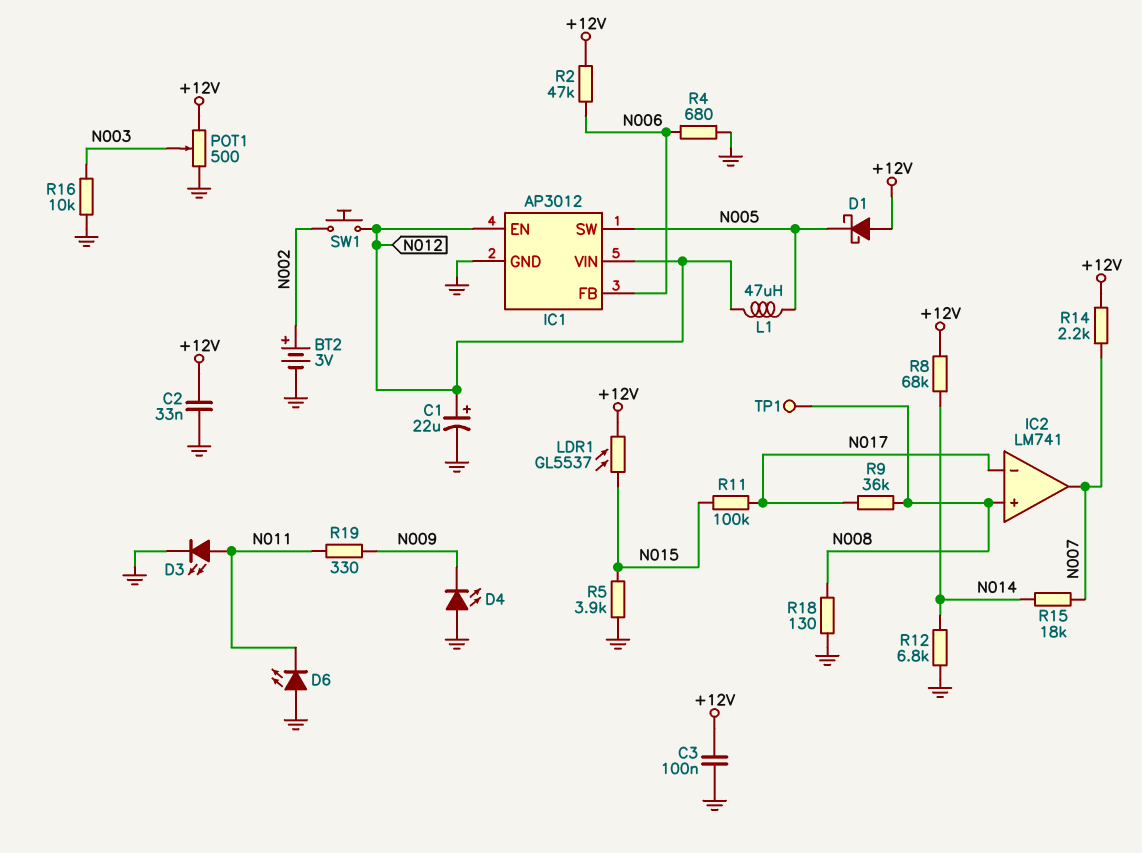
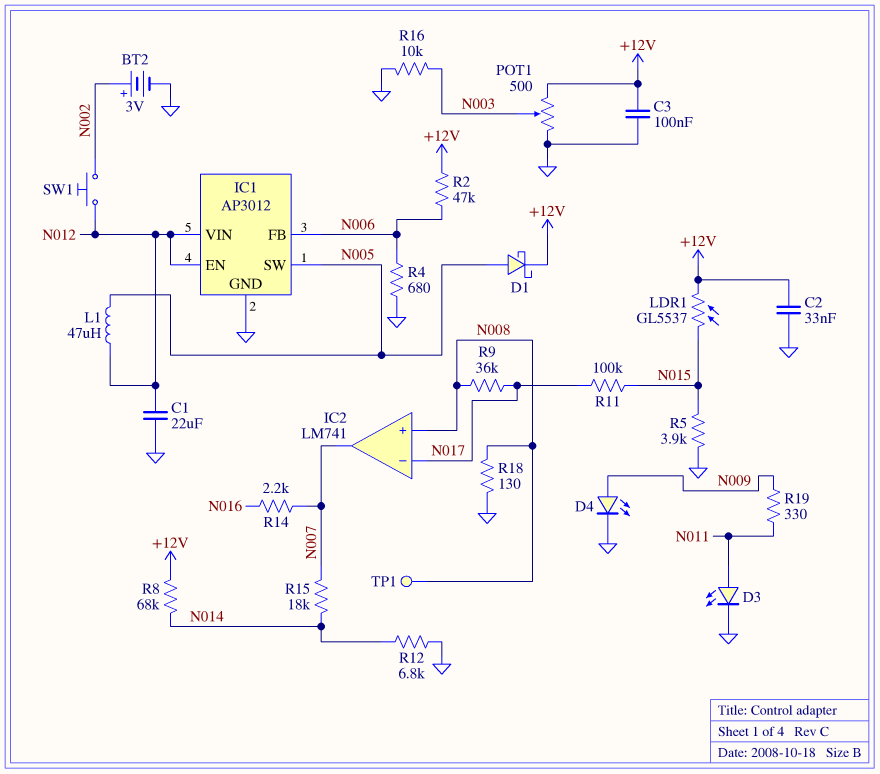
C1: 22uF (plus N012, minus GND) -> 22uF (GND, N012)
D1: schottky (A +12V, K N005) -> schottky (A N005, K +12V)
D4: LED (A GND, K N009) -> LED (A N009, K GND)
D6: LED (A GND, K N011) -> none
R14: 2.2k (+12V, N007) -> 2.2k (N007, N016)

